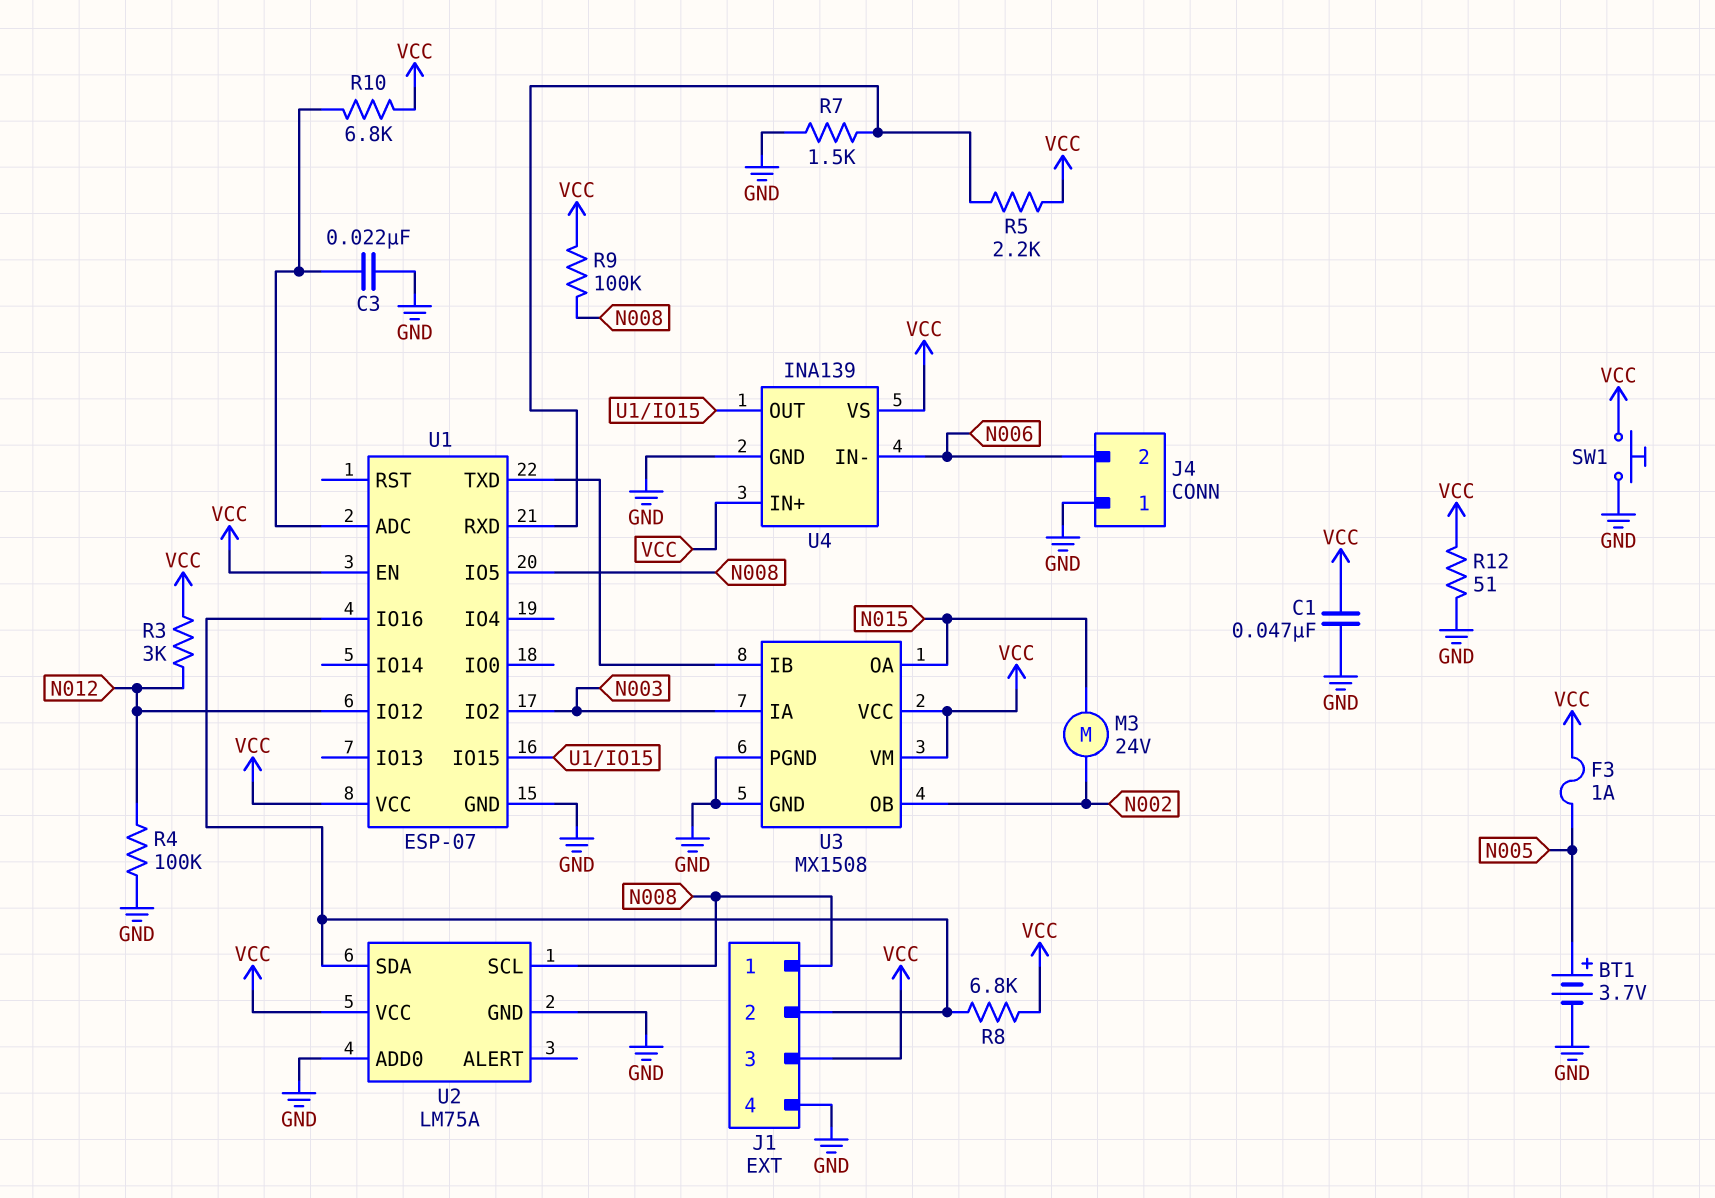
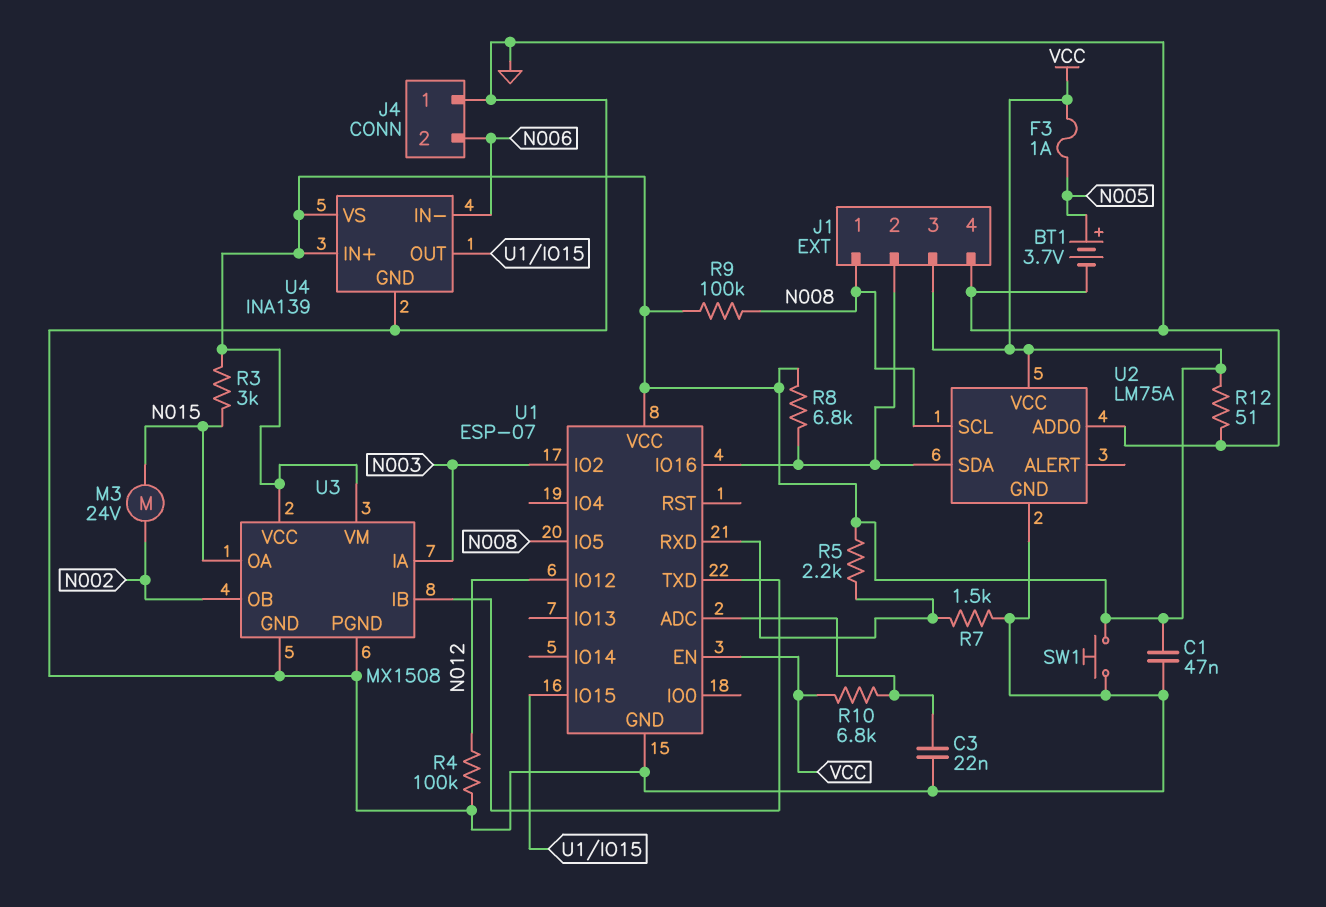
R3: 3k (N012, VCC) -> 3k (N015, VCC)

